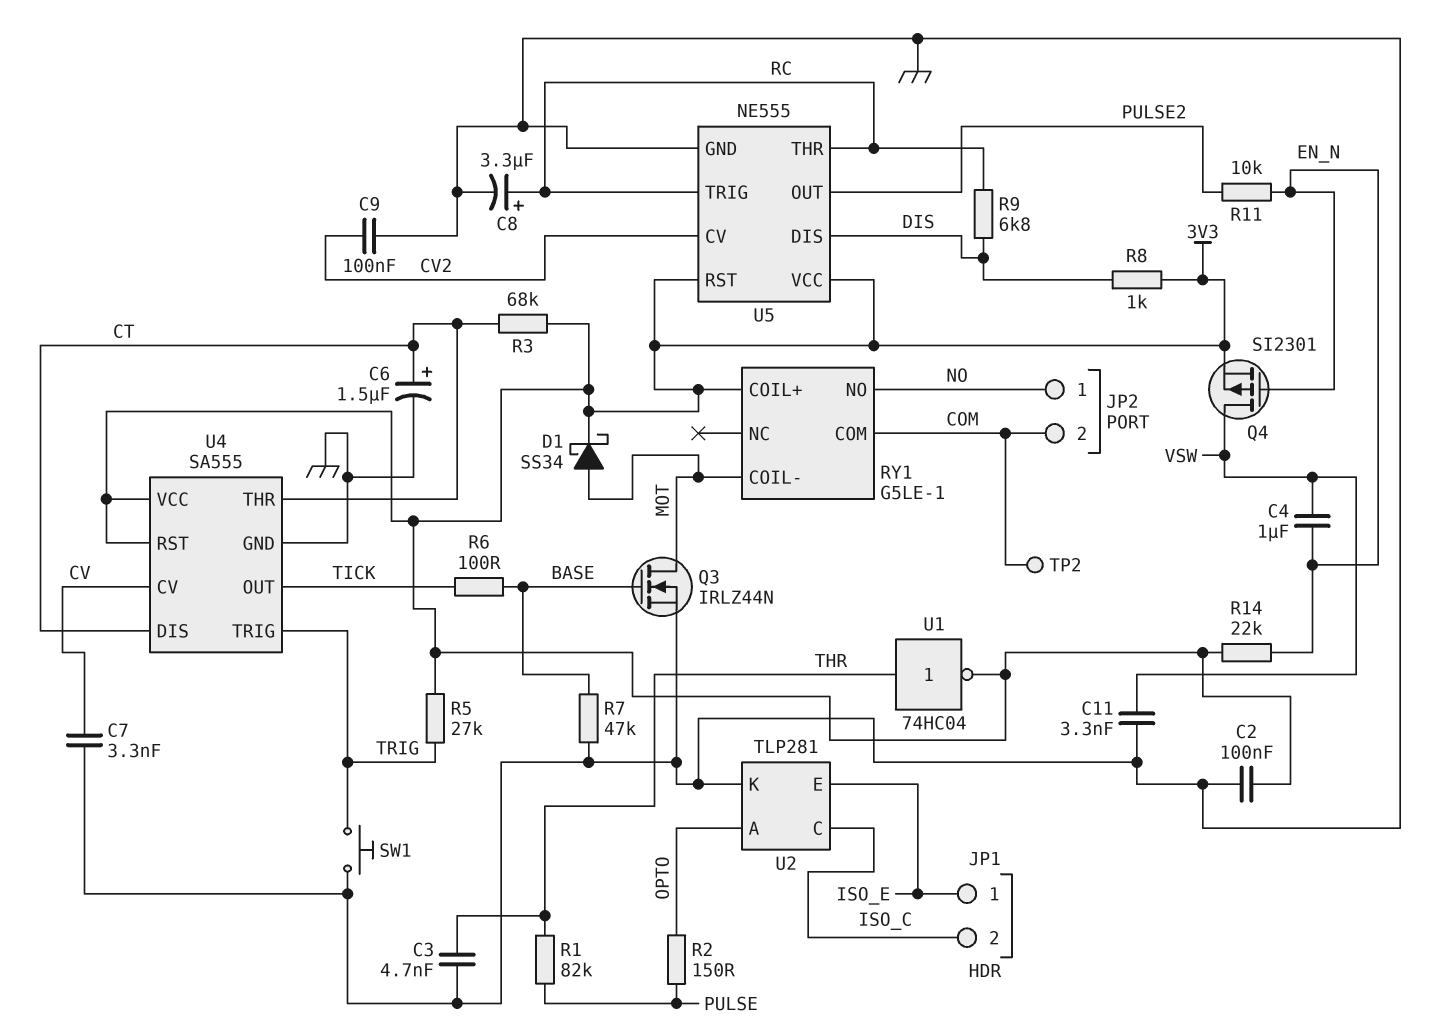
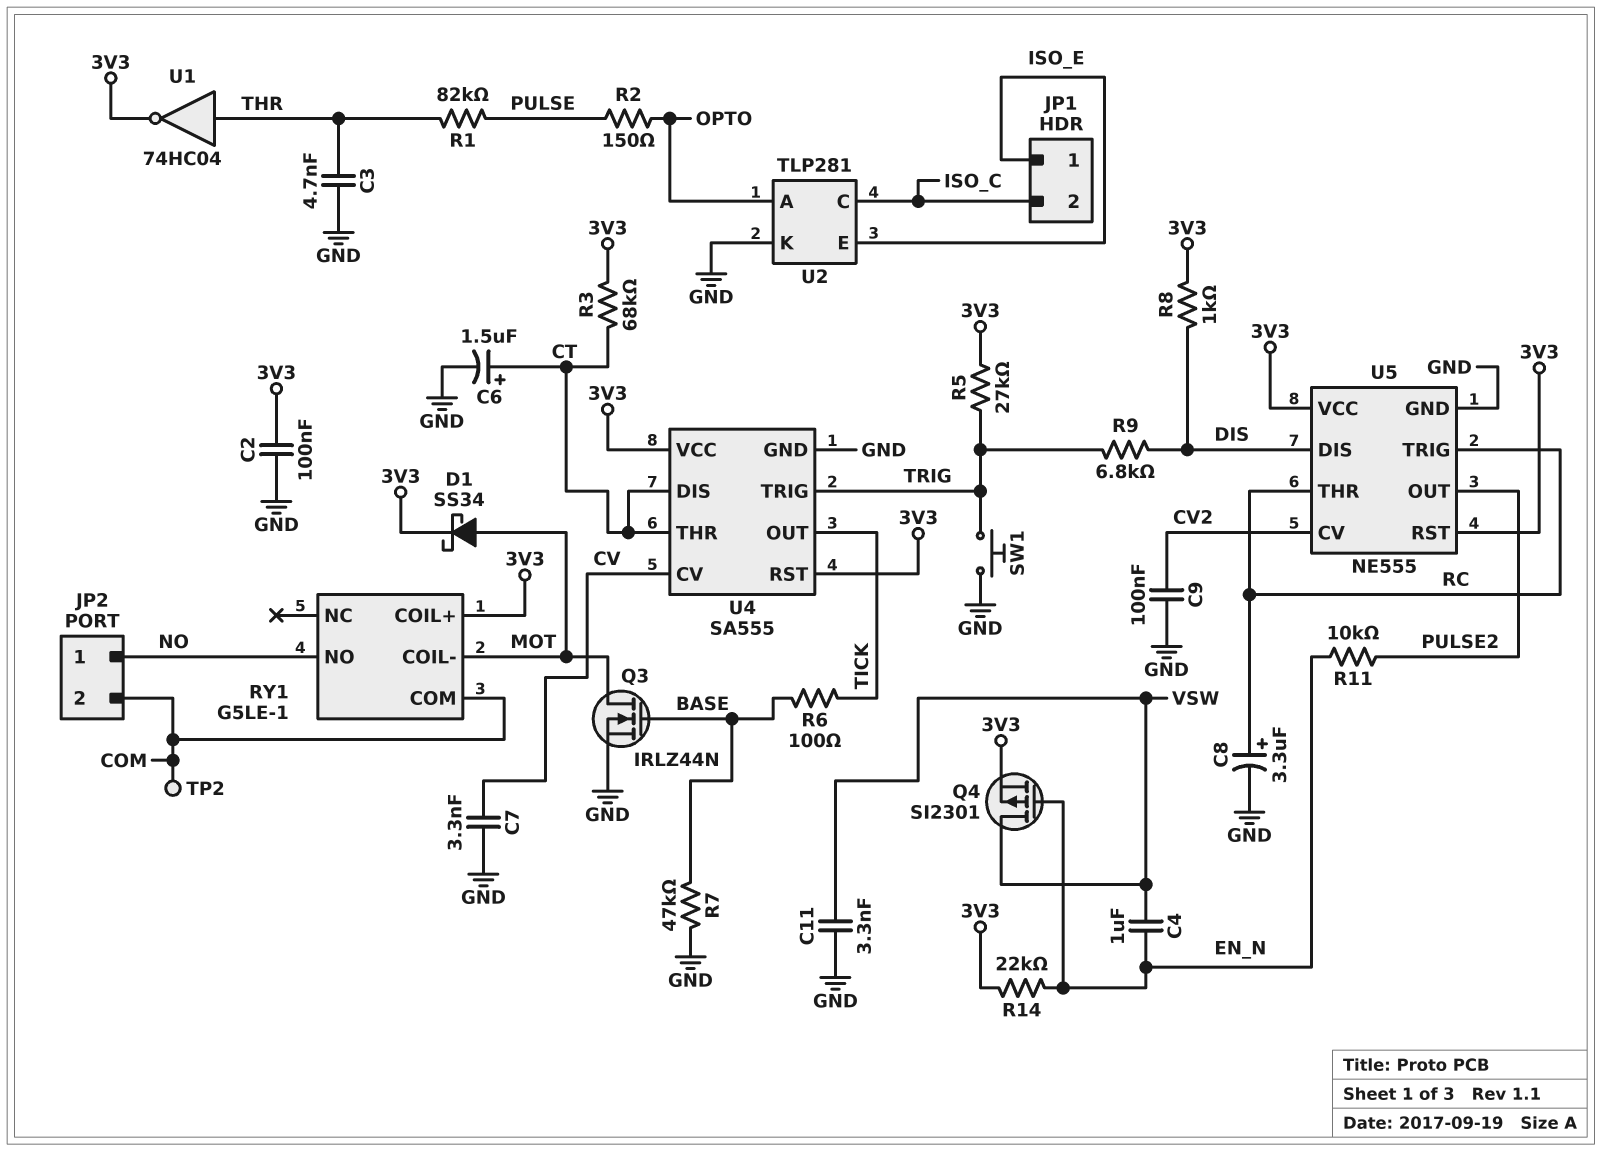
R9: 6.8k (DIS, RC) -> 6.8k (DIS, TRIG)

